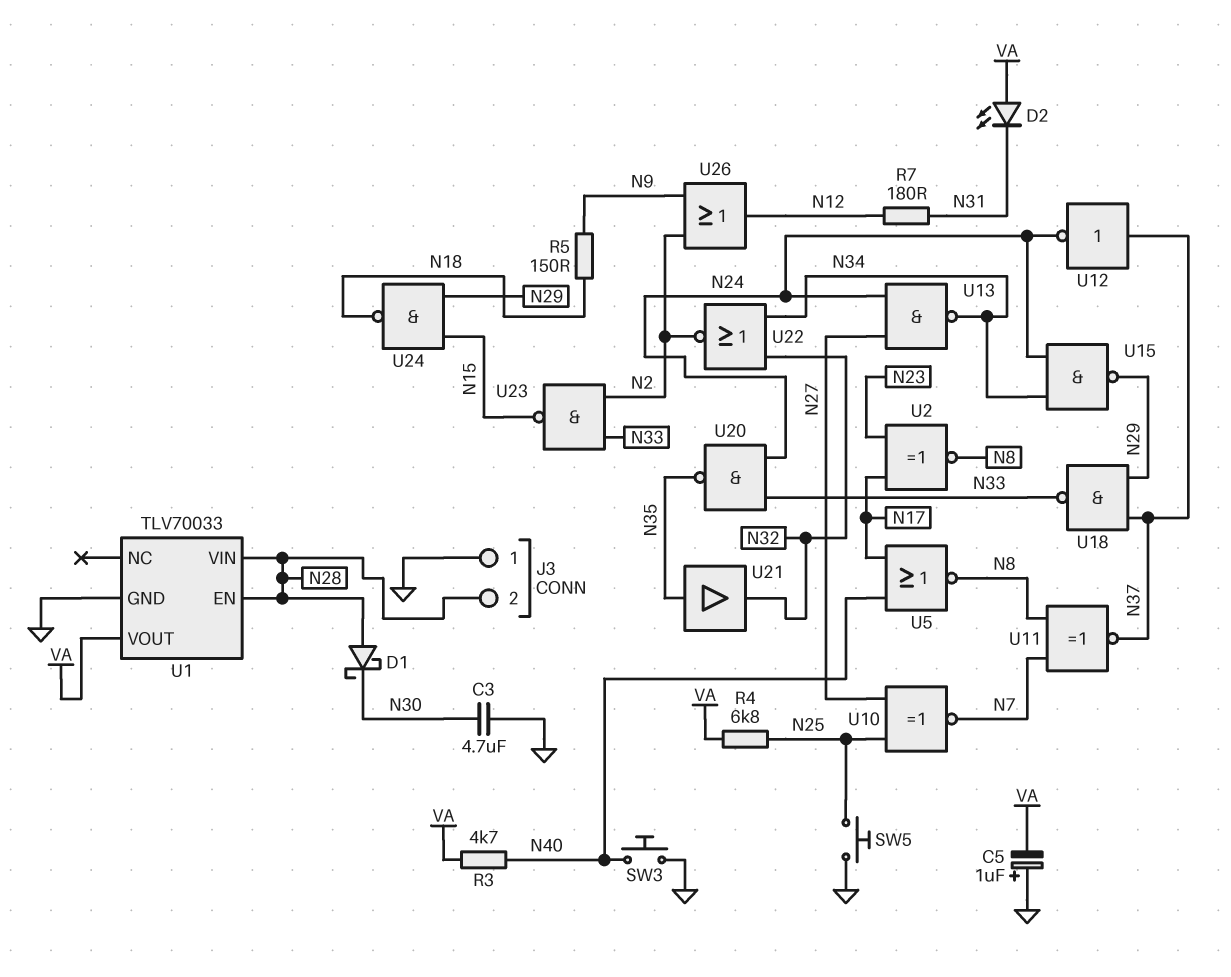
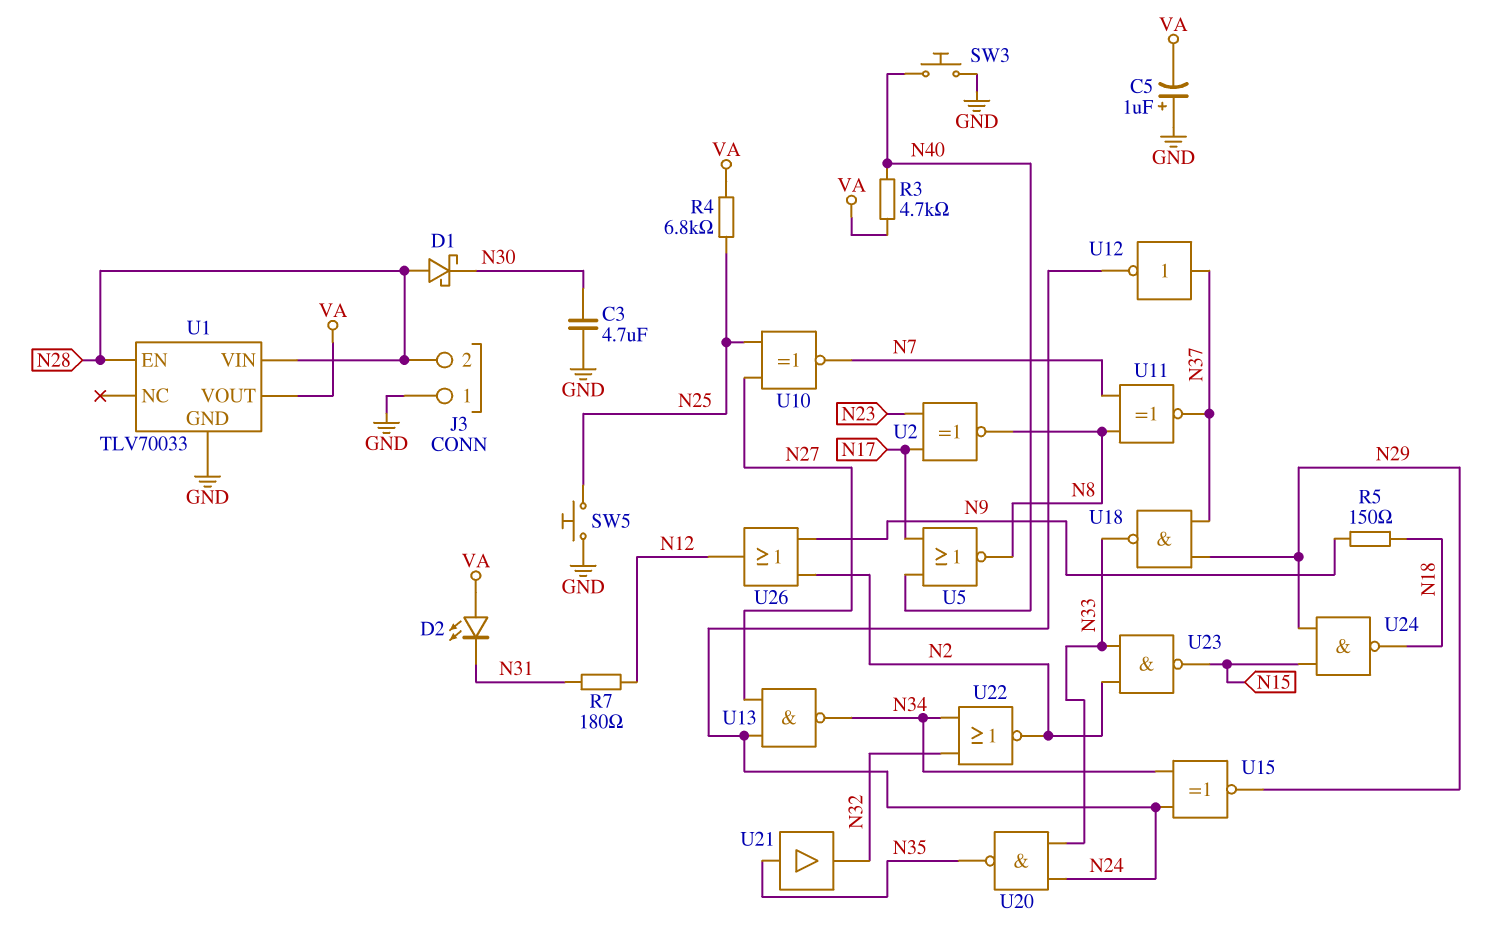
U15: NAND (in N24, in N34, out N29) -> XNOR (in N24, in N34, out N29)

